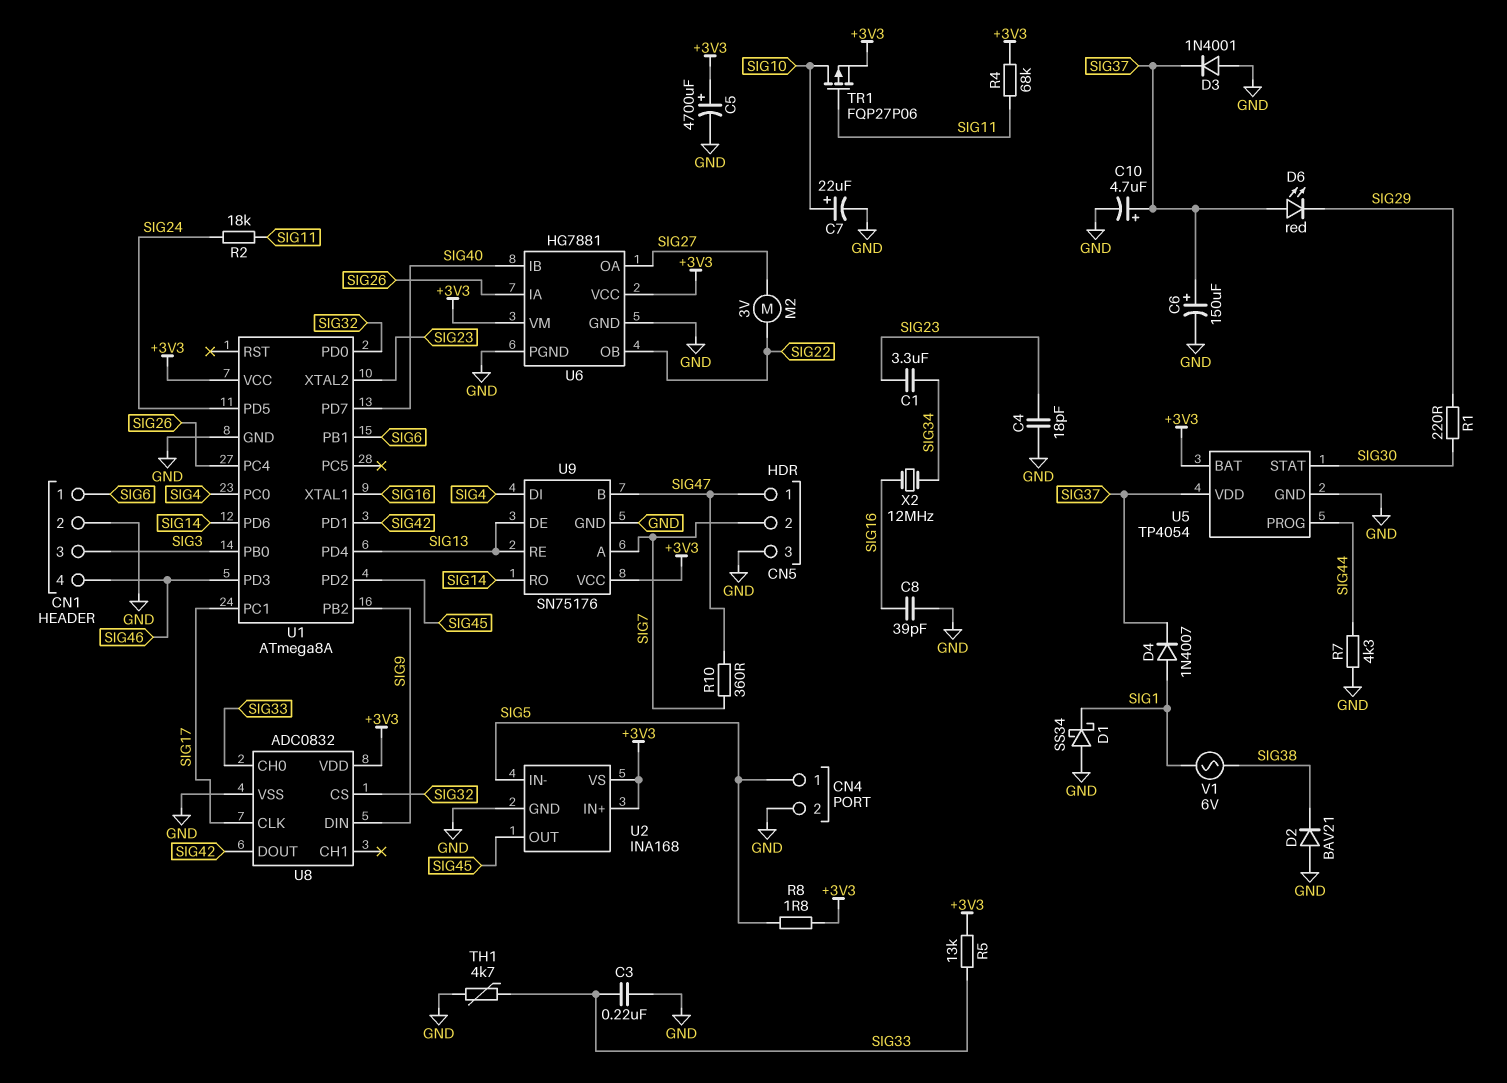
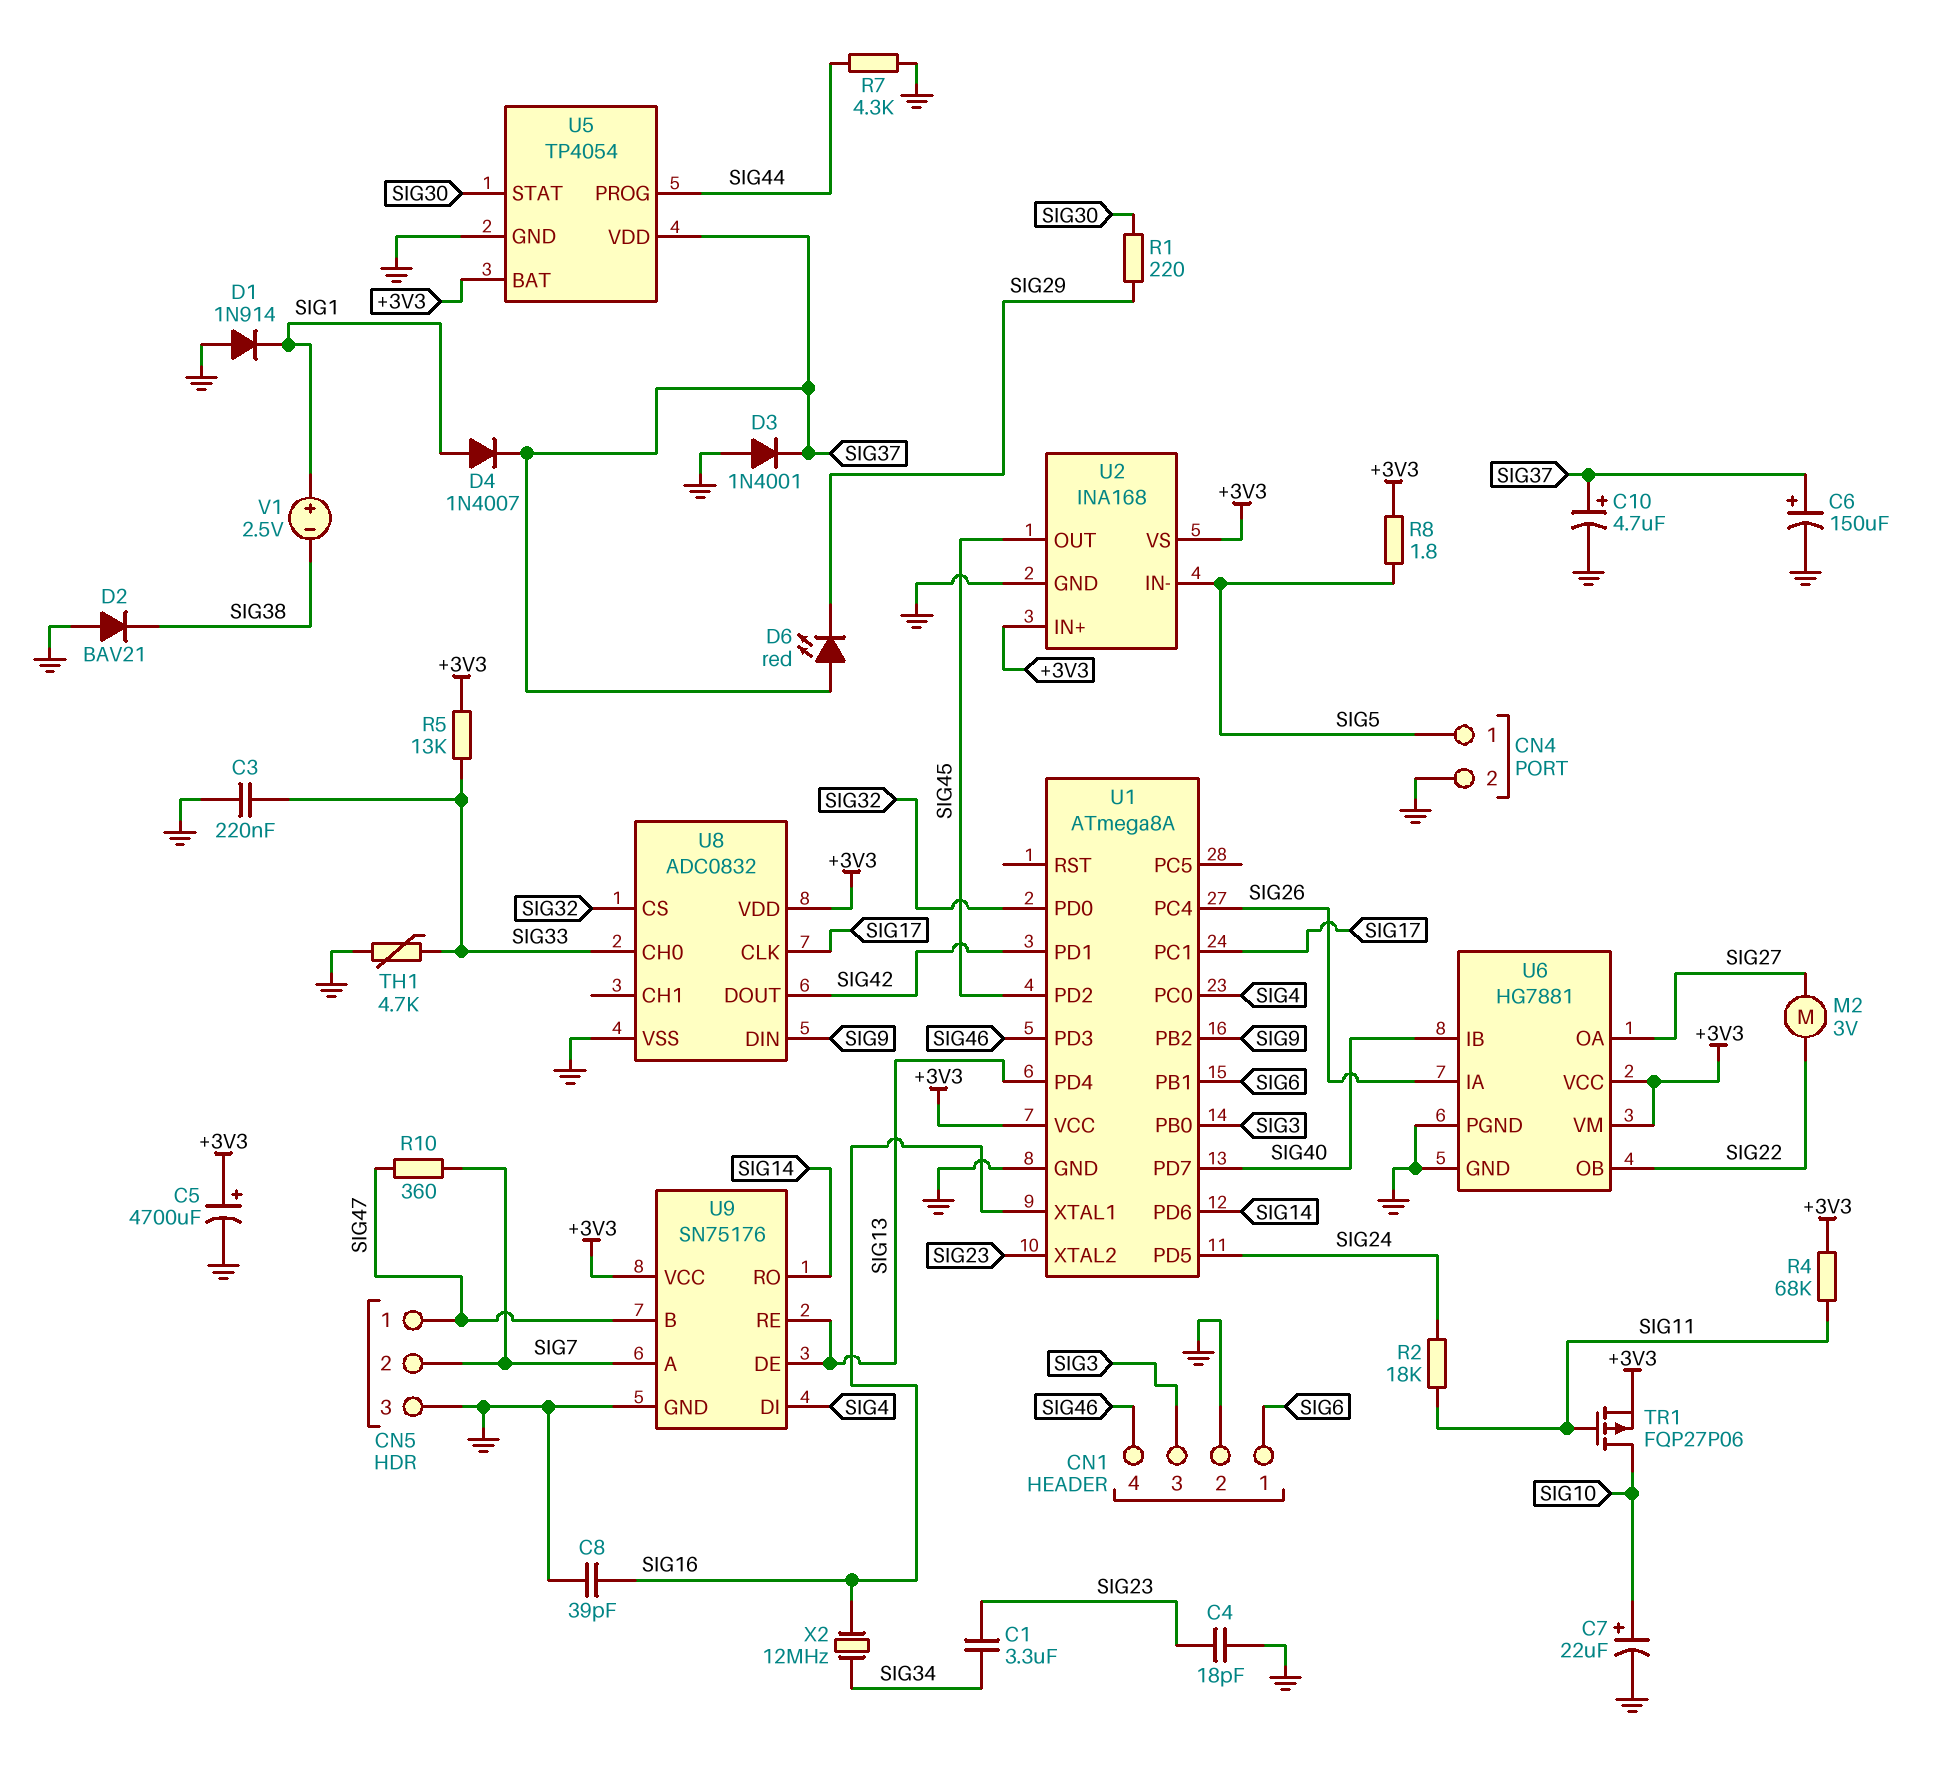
D1: schottky SS34 (A GND, K SIG1) -> diode 1N914 (A GND, K SIG1)
V1: AC 6V (SIG1, SIG38) -> 2.5V (plus SIG1, minus SIG38)

